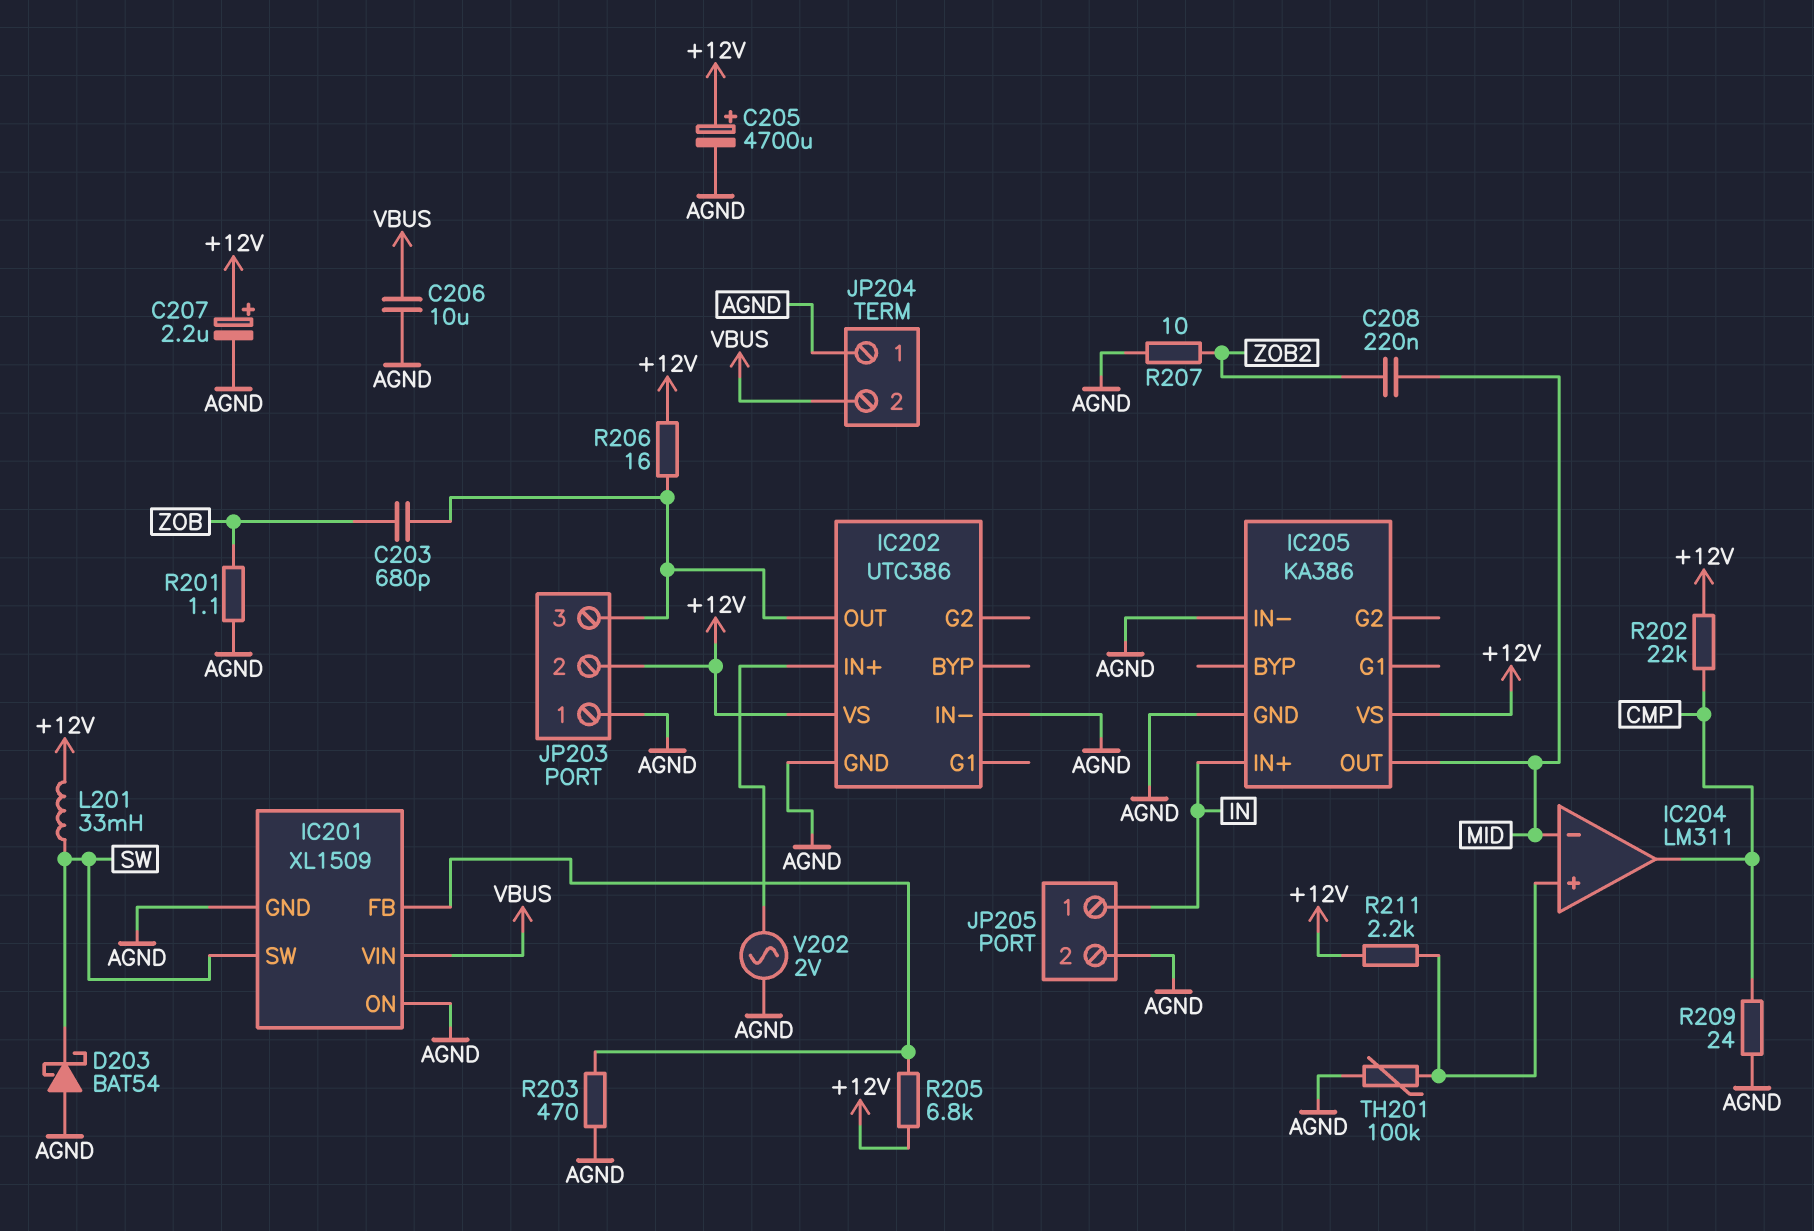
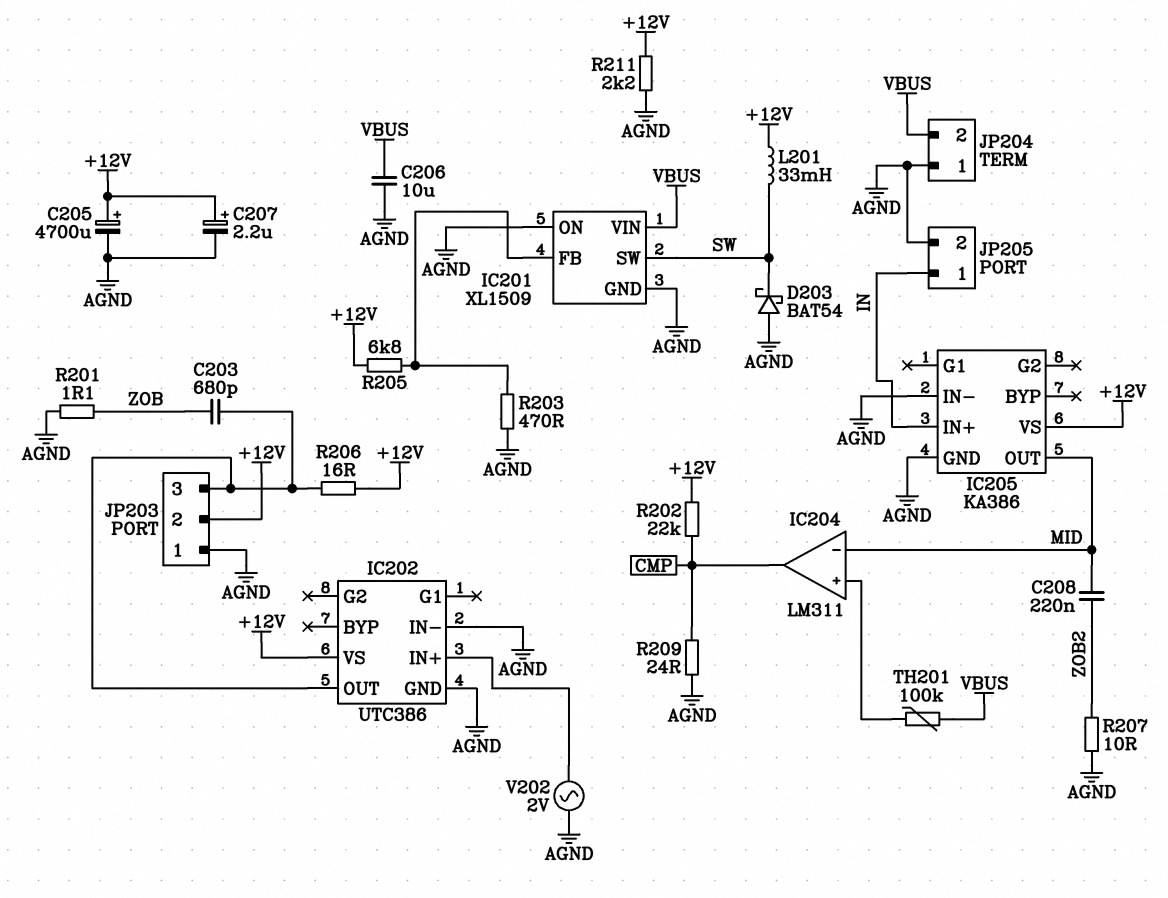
R211: 2.2k (+12V, IC204/in+) -> 2.2k (+12V, AGND)
TH201: 100k (AGND, IC204/in+) -> 100k (IC204/in+, VBUS)

